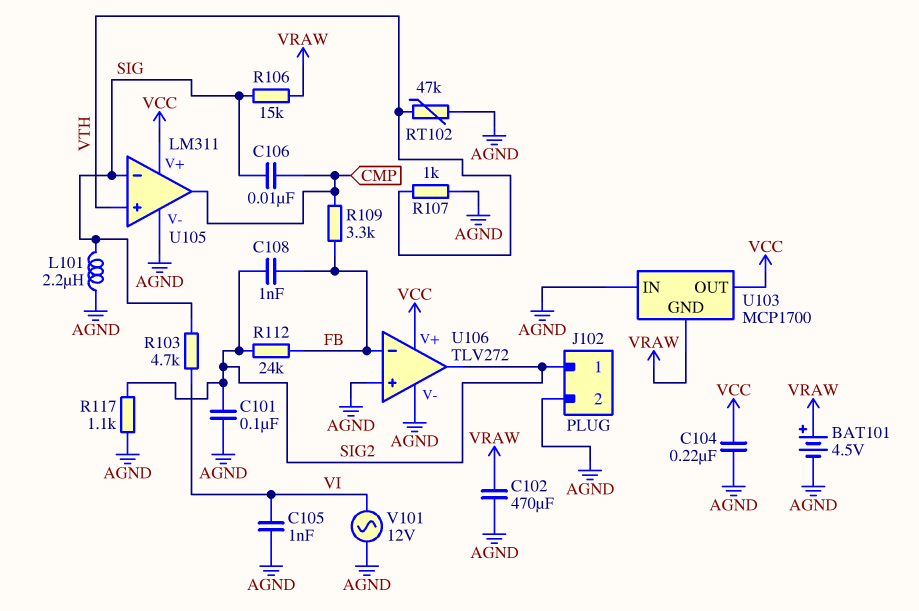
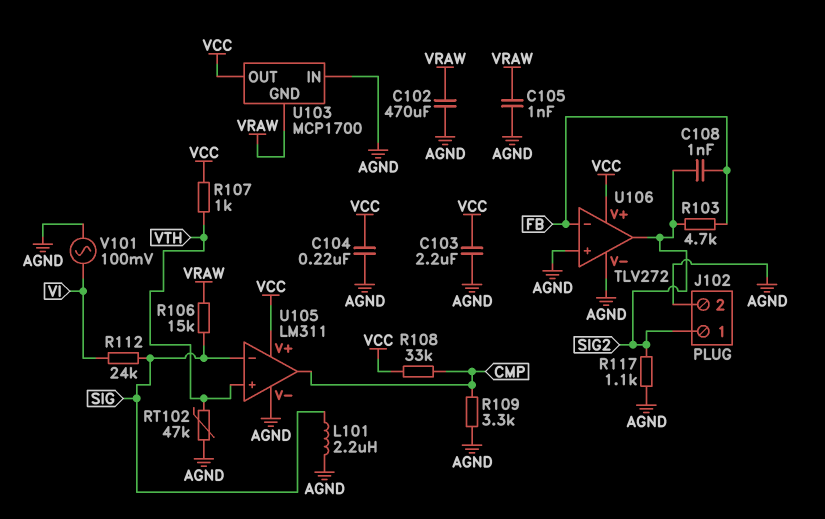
BAT101: 4.5V (plus VRAW, minus AGND) -> none
C101: 100nF (AGND, SIG2) -> none
C103: none -> 2.2uF (AGND, VCC)
C105: 1nF (AGND, VI) -> 1nF (AGND, VRAW)
C106: 10nF (CMP, SIG) -> none
R103: 4.7k (SIG, VI) -> 4.7k (FB, SIG2)
R107: 1k (AGND, VTH) -> 1k (VCC, VTH)
R108: none -> 33k (CMP, VCC)
R109: 3.3k (CMP, FB) -> 3.3k (AGND, CMP)
R112: 24k (FB, SIG2) -> 24k (SIG, VI)
V101: AC 12V (AGND, VI) -> AC 100mV (AGND, VI)

